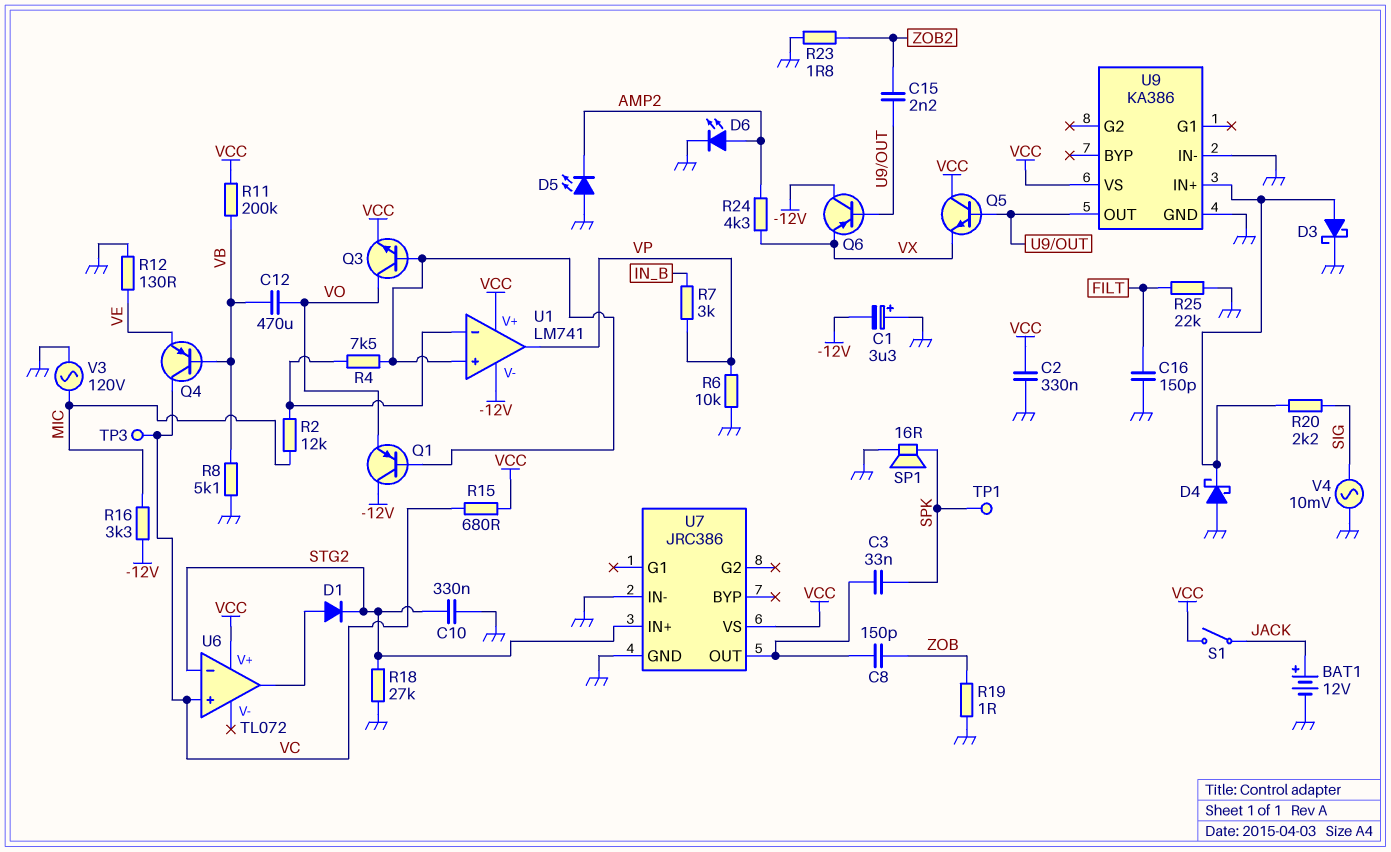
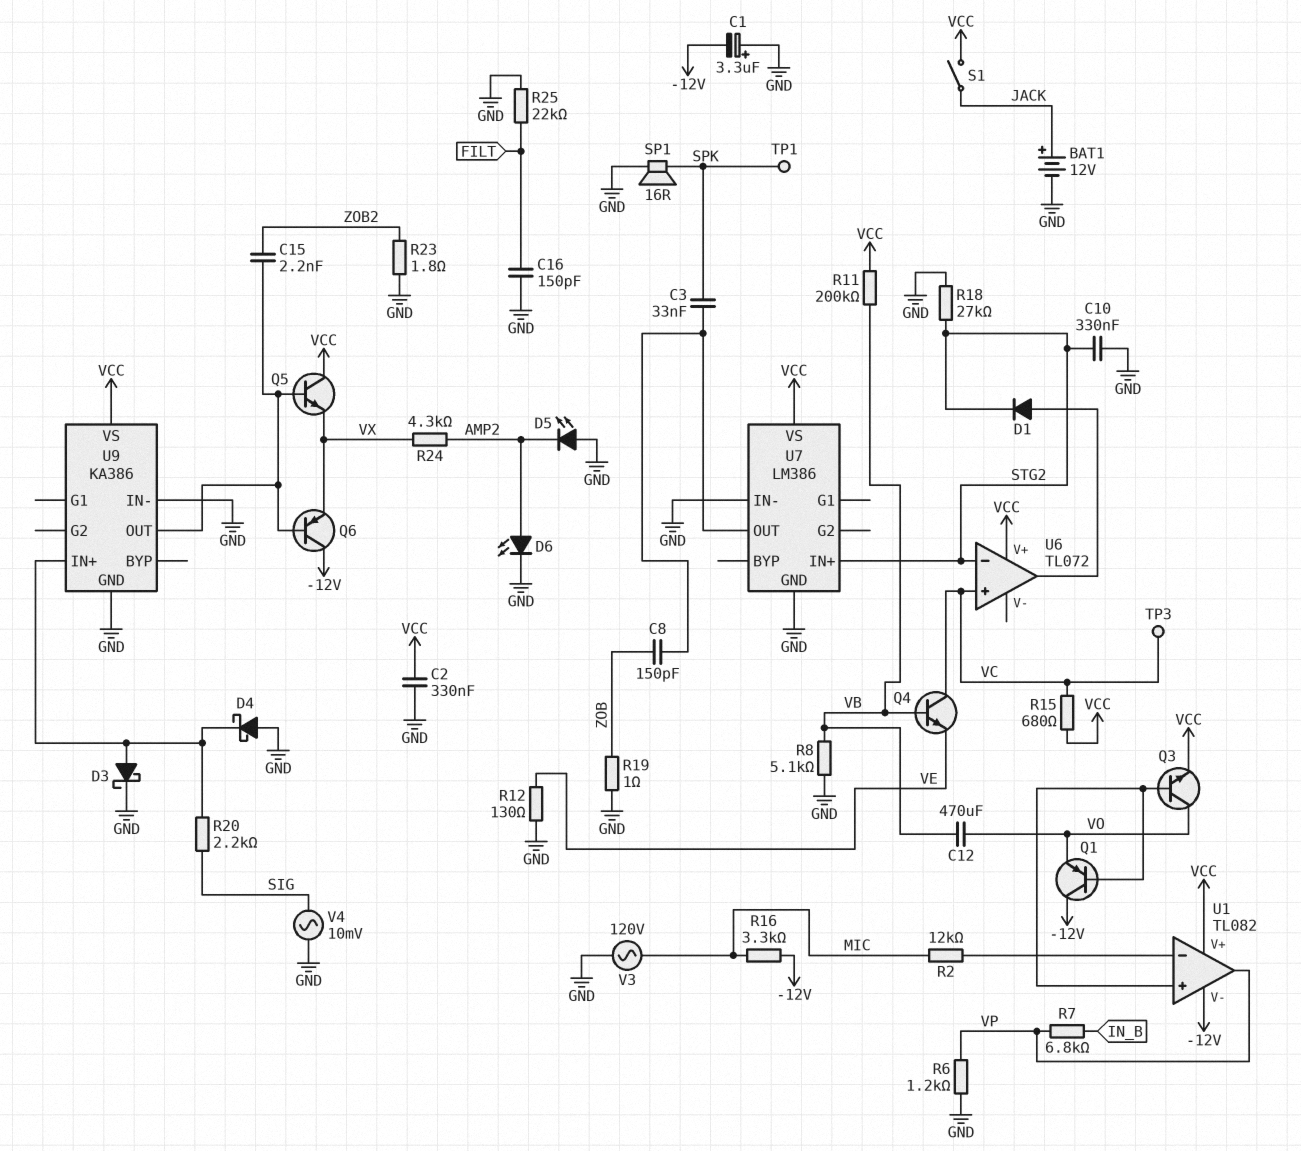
Q4: PNP (B VB, C VC, E VE) -> NPN (B VB, C VC, E VE)
R4: 7.5k (U1/in+, U1/in-) -> none
R6: 10k (GND, VP) -> 1.2k (GND, VP)
R7: 3k (IN_B, VP) -> 6.8k (IN_B, VP)
U1: LM741 -> TL082
U7: JRC386 -> LM386

